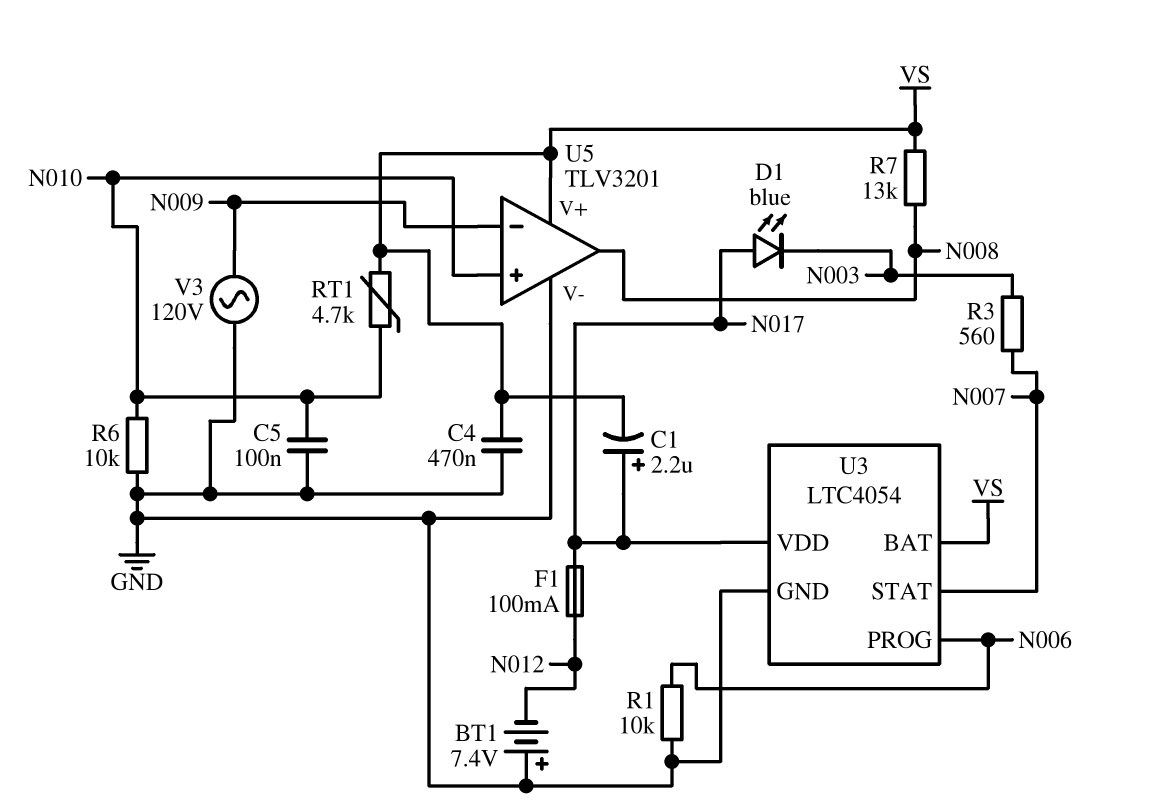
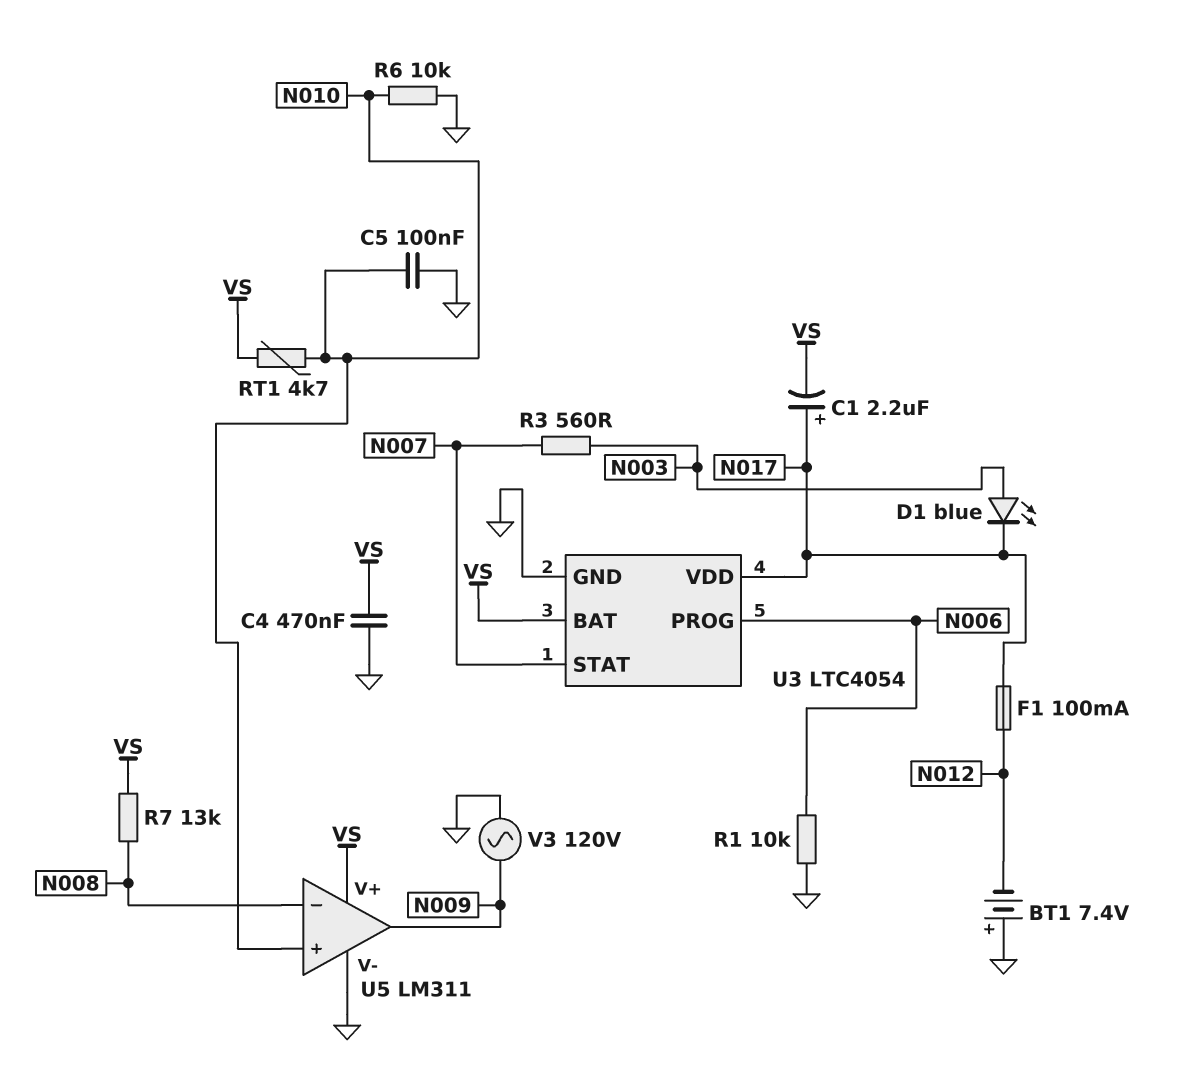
D1: LED blue (A N017, K N003) -> LED blue (A N003, K N017)
U5: TLV3201 -> LM311
U5 pin in-: N009 -> N008
U5 pin out: N008 -> N009

